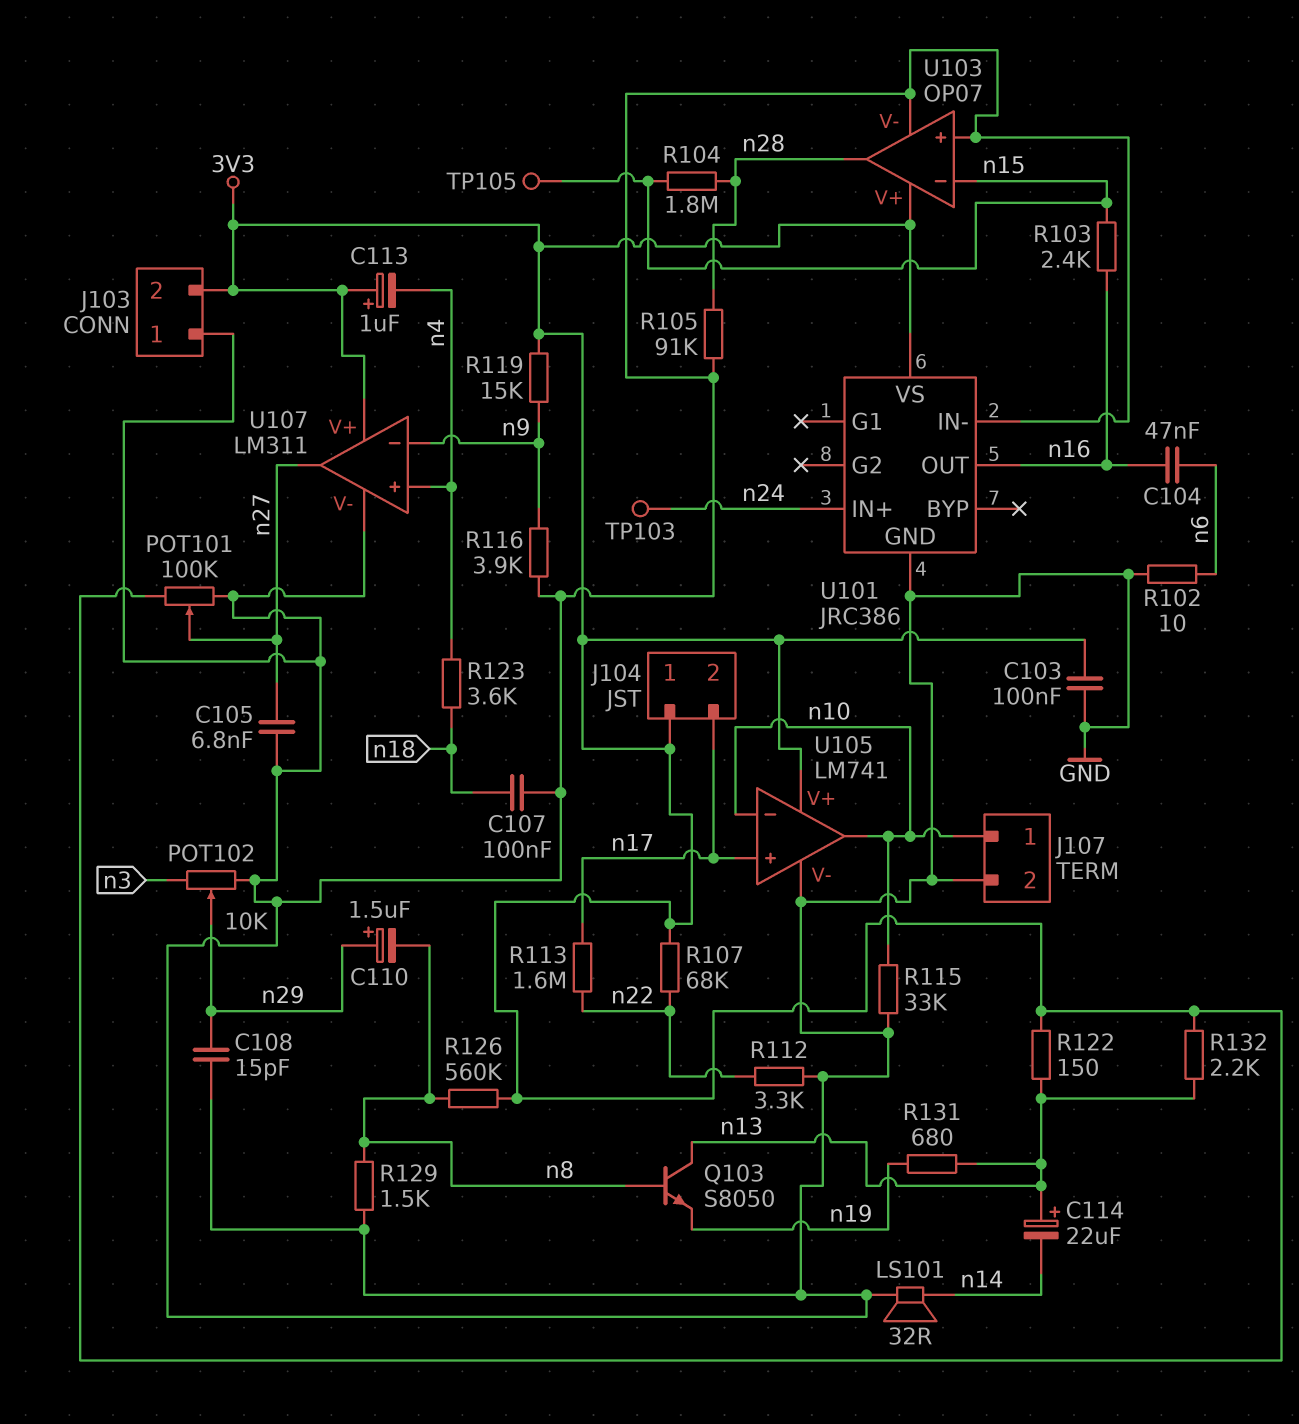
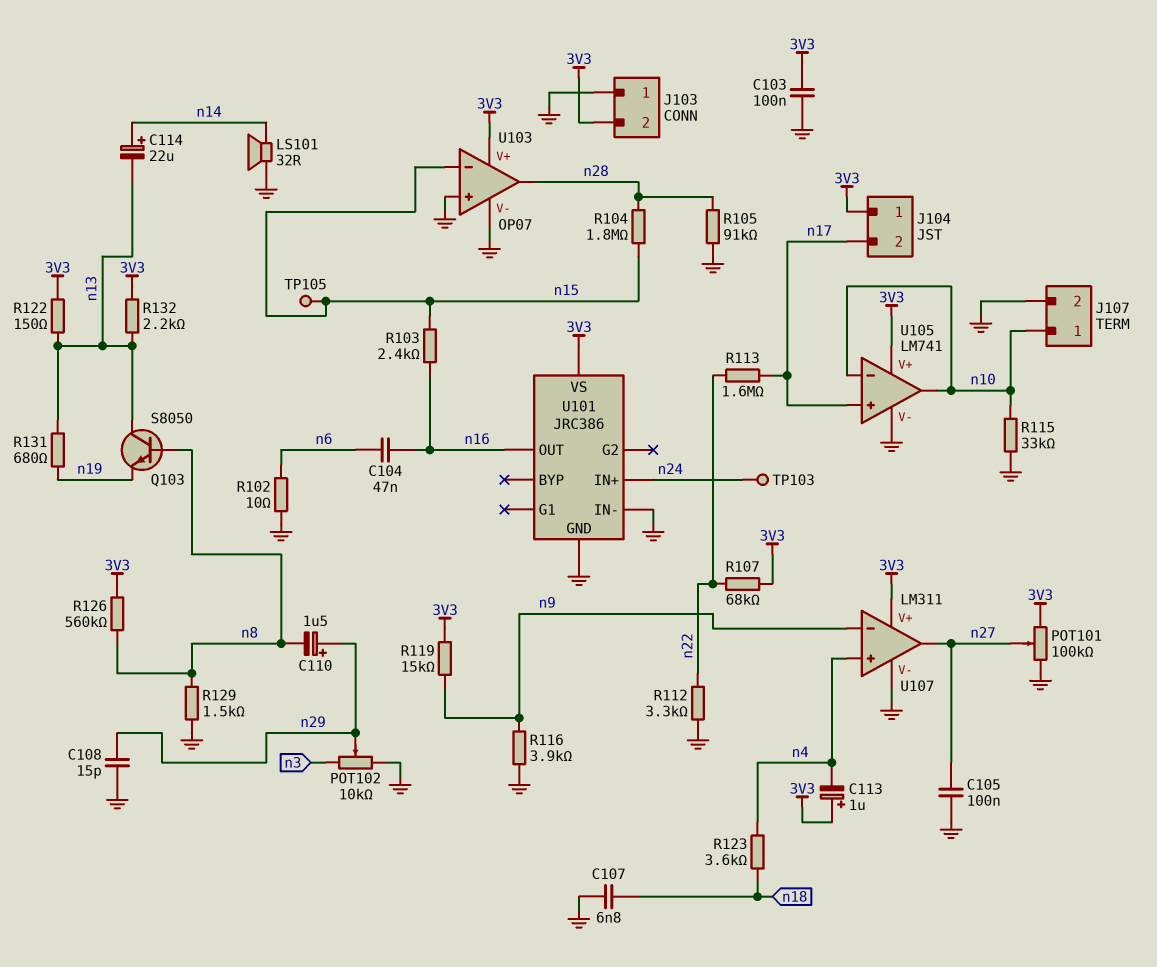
C105: 6.8nF (GND, n27) -> 100nF (GND, n27)
C107: 100nF (GND, n18) -> 6.8nF (GND, n18)
C114: 22uF (plus n13, minus n14) -> 22uF (plus n14, minus n13)

